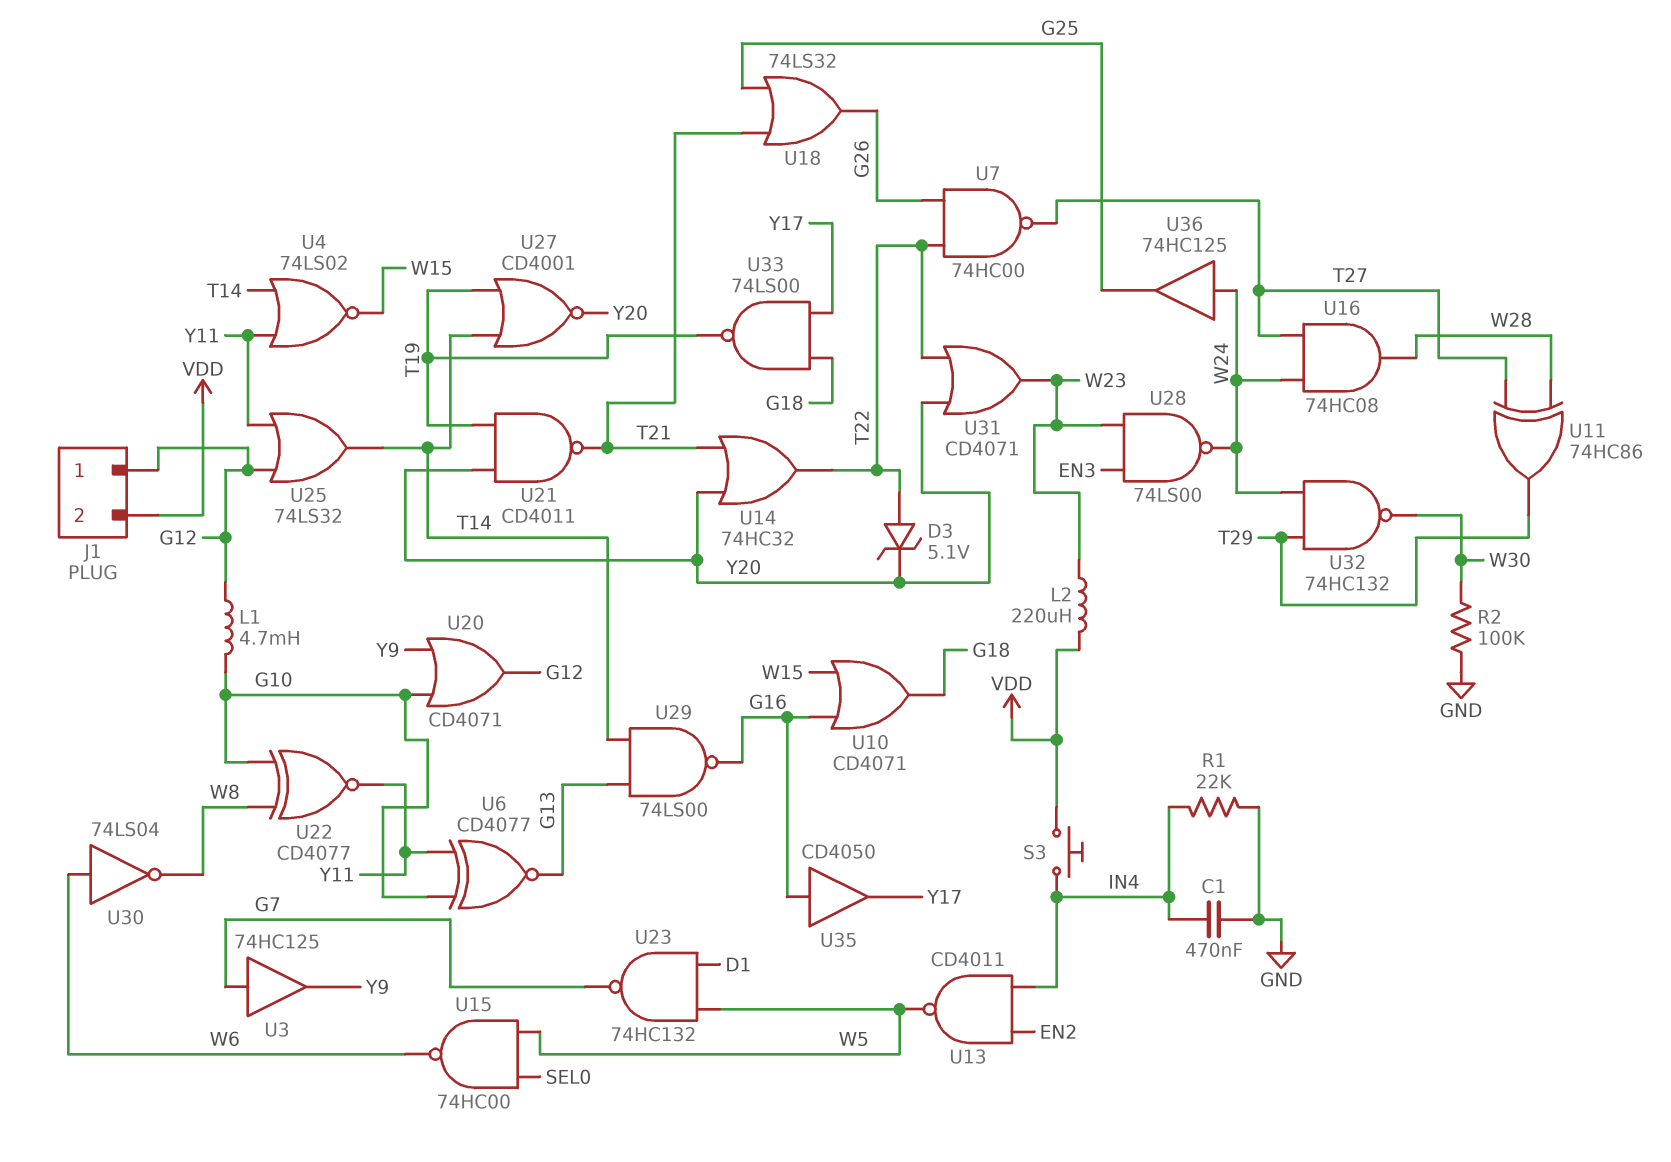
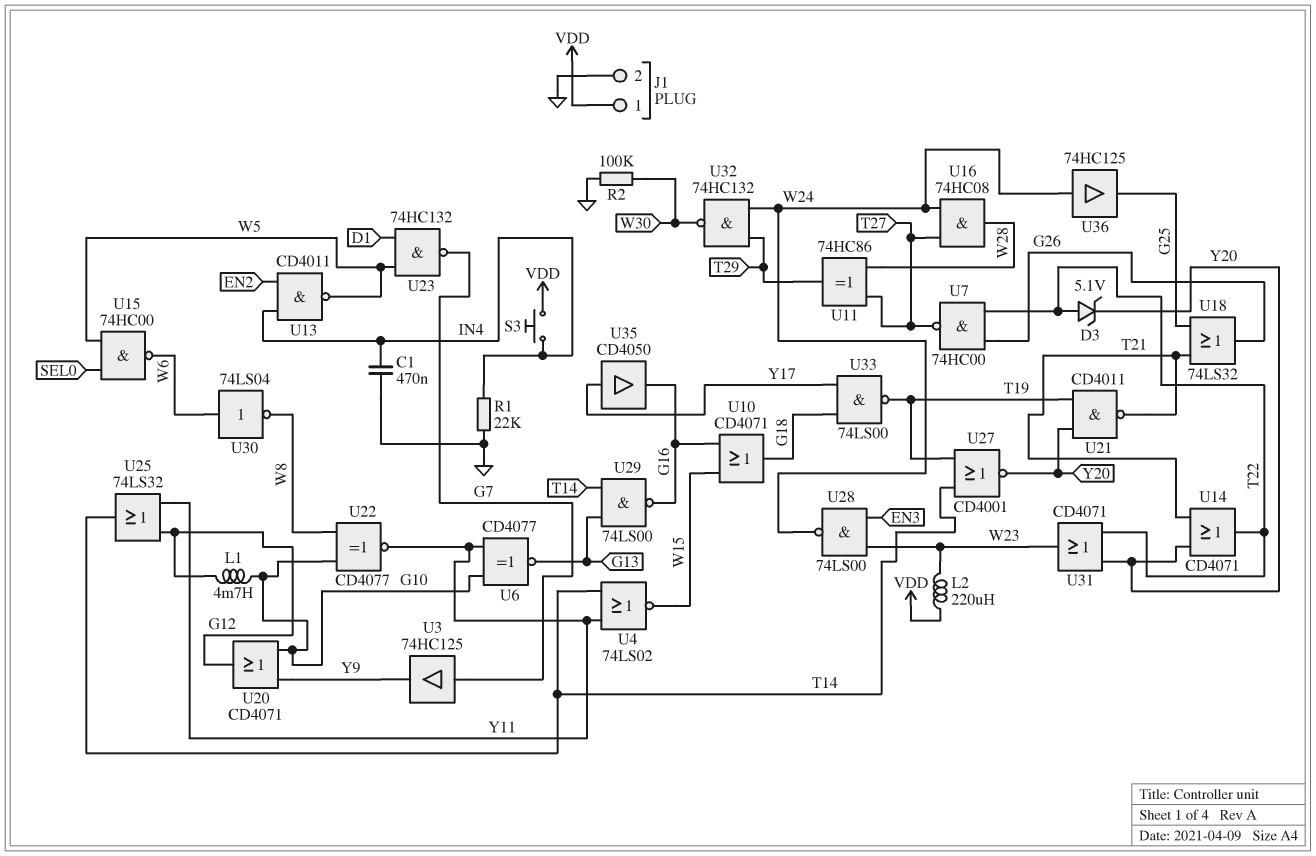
J1 pin 1: G12 -> VDD
J1 pin 2: VDD -> GND
U14: OR 74HC32 (in T21, in Y20, out T22) -> OR CD4071 (in T21, in Y20, out T22)
U35: buffer CD4050 (in G16, out Y17) -> buffer CD4050 (in Y17, out G16)

